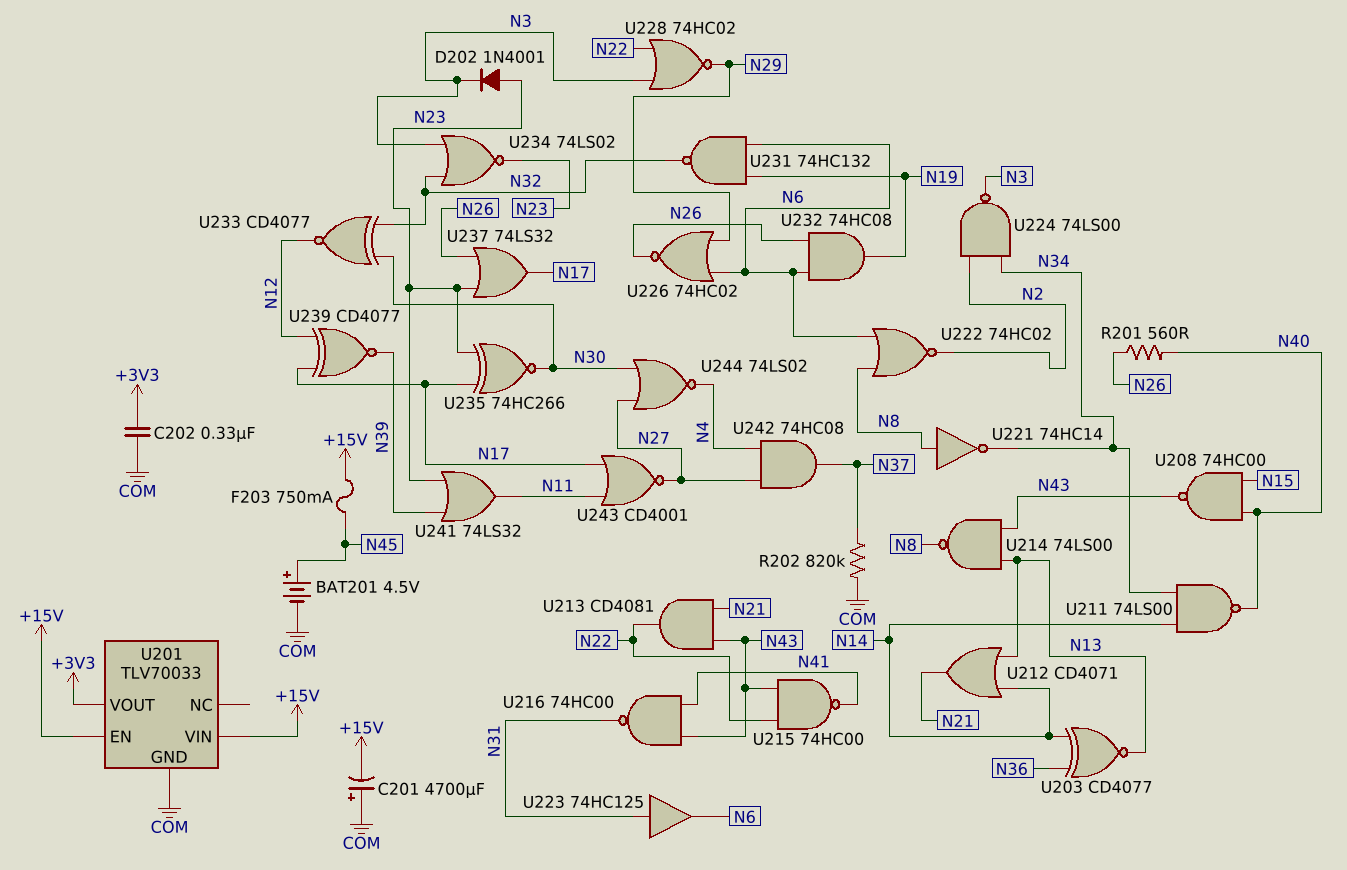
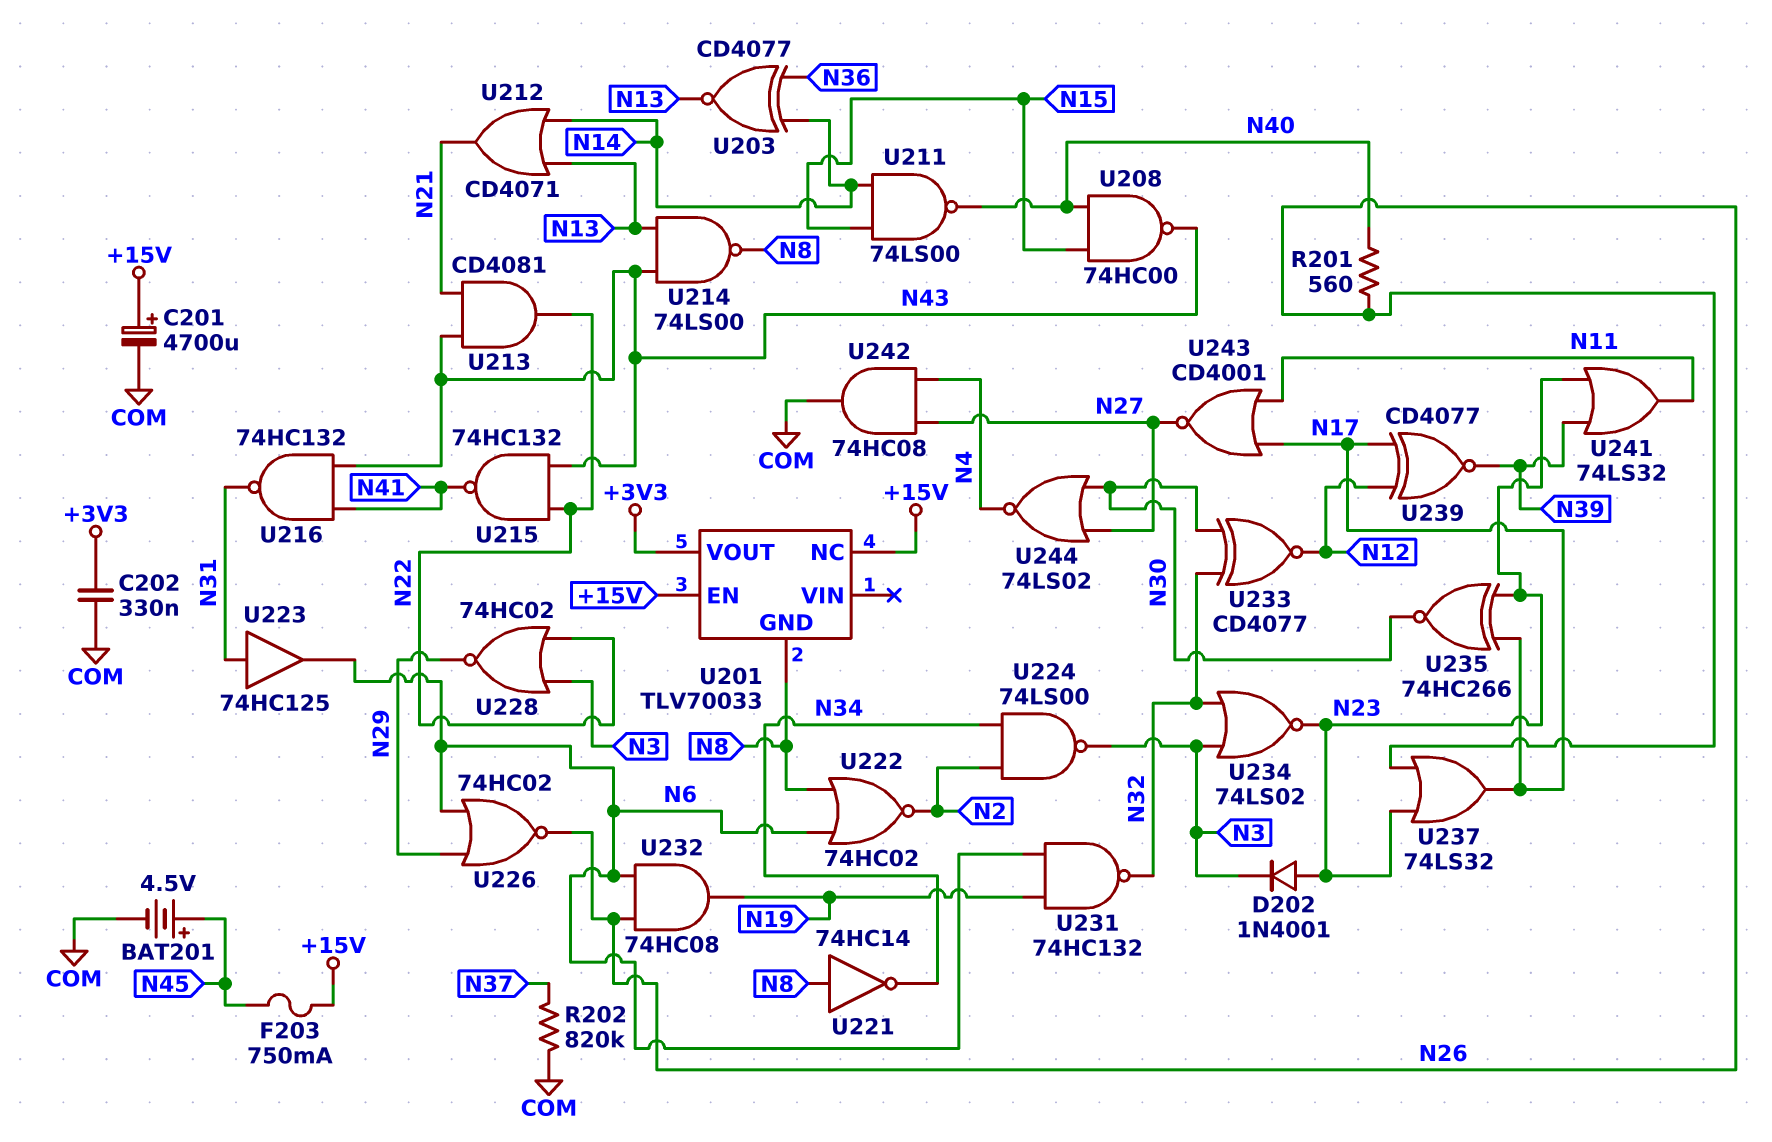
C201: 4700uF (plus COM, minus +15V) -> 4700uF (plus +15V, minus COM)
U201 pin GND: COM -> N8
U201 pin NC: none -> +15V
U201 pin VIN: +15V -> none
U211: NAND 74LS00 (in N14, in N34, out N40) -> NAND 74LS00 (in N14, in N15, out N40)
U215: NAND 74HC00 (in N22, in N43, out N41) -> NAND 74HC132 (in N22, in N43, out N41)
U216: NAND 74HC00 (in N41, in N43, out N31) -> NAND 74HC132 (in N41, in N43, out N31)
U242: AND 74HC08 (in N4, in N27, out N37) -> AND 74HC08 (in N4, in N27, out COM)

